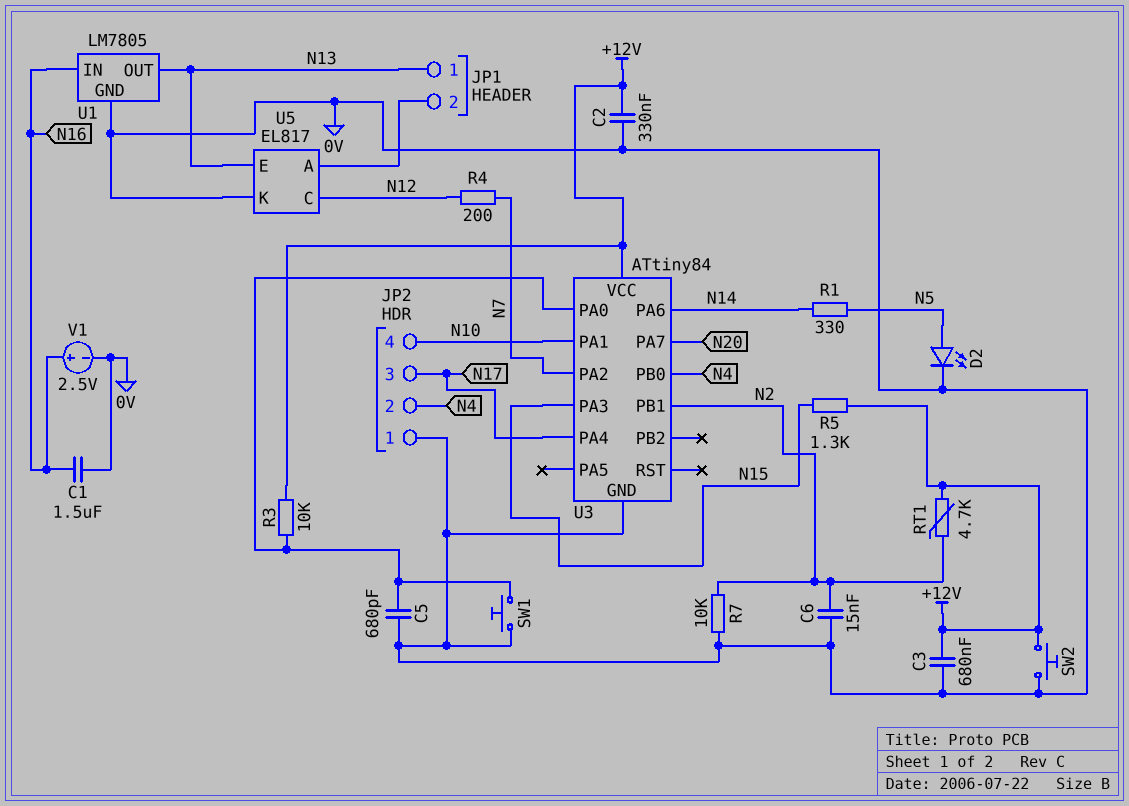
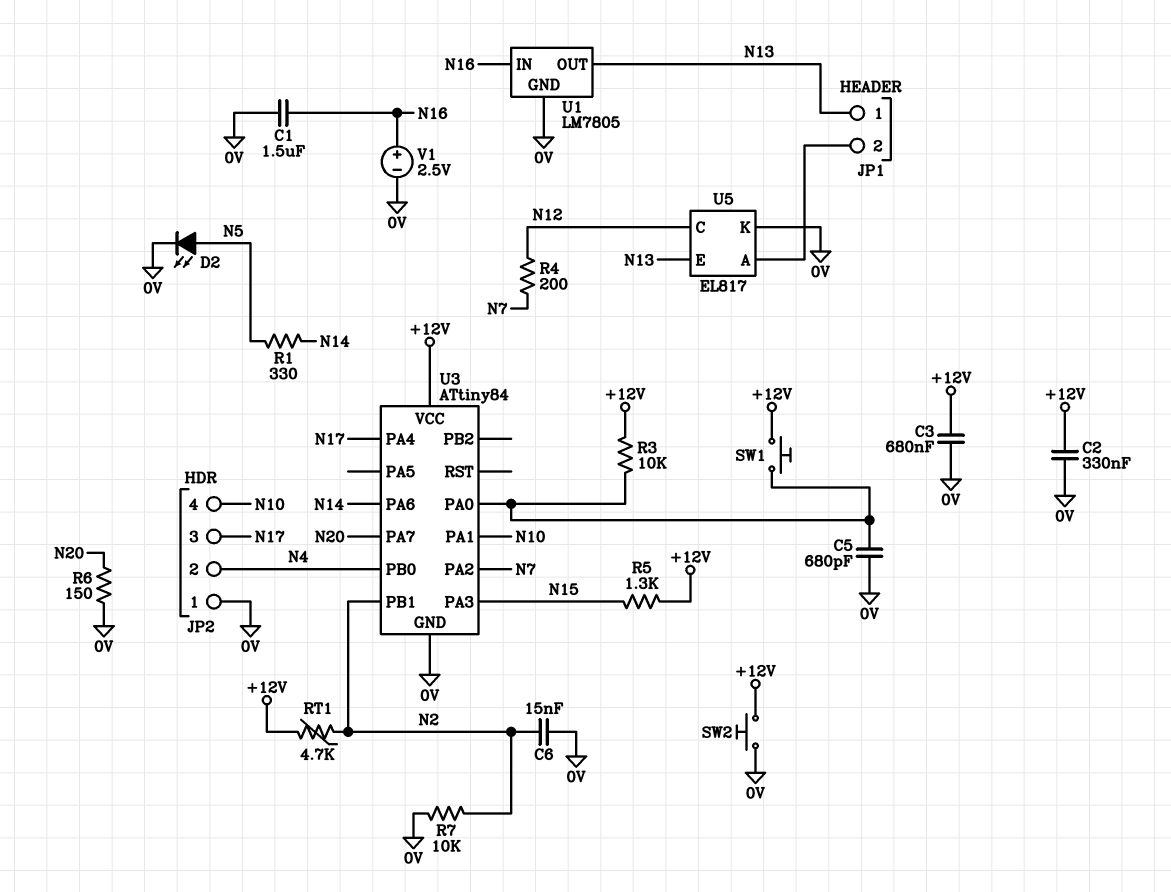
R6: none -> 150 (0V, N20)
SW1: button (0V, U3/PA0) -> button (+12V, U3/PA0)

